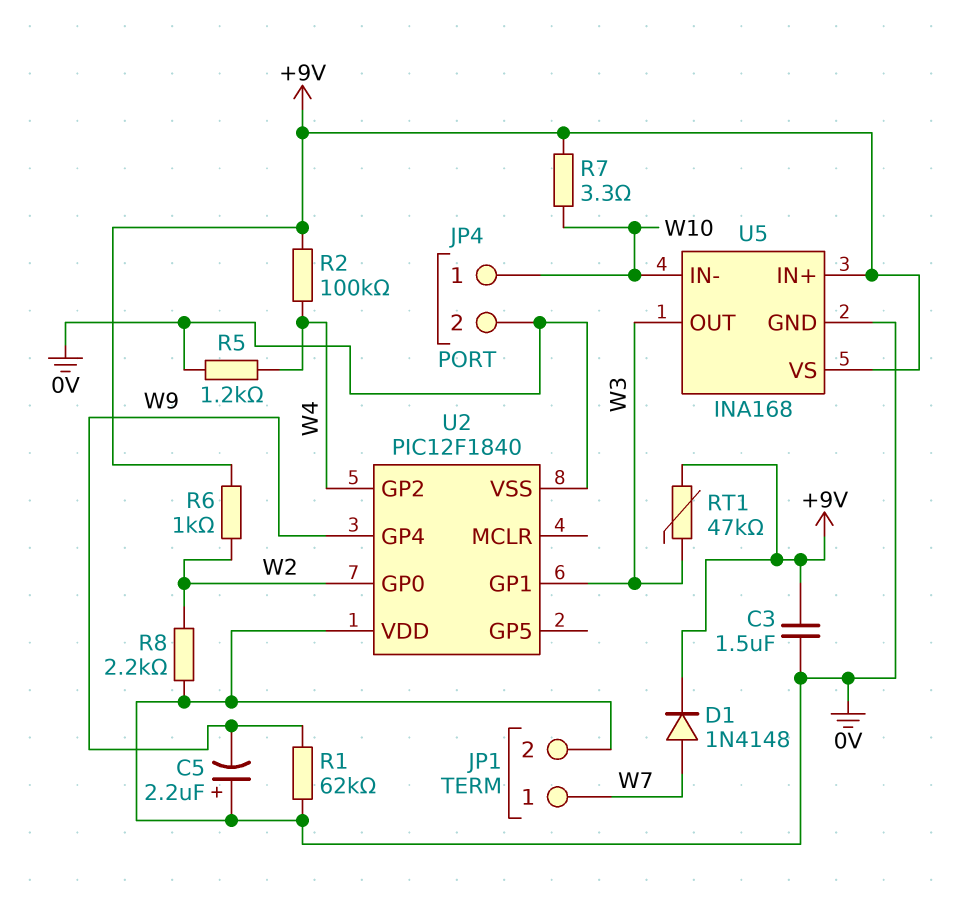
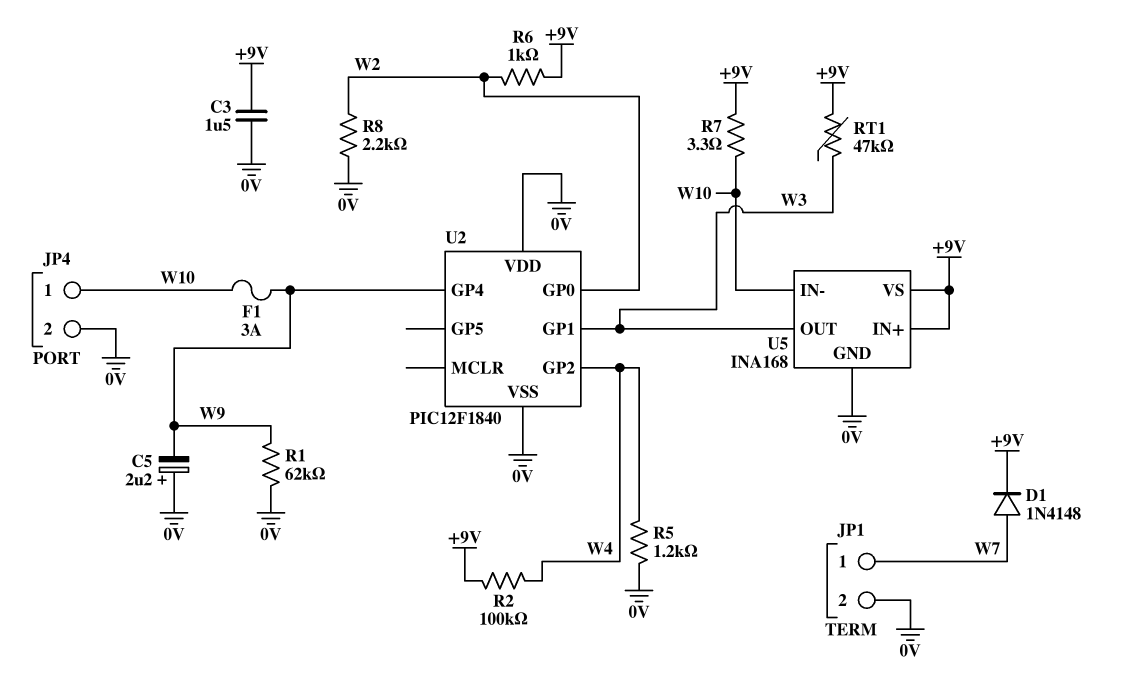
F1: none -> 3A (W9, W10)

